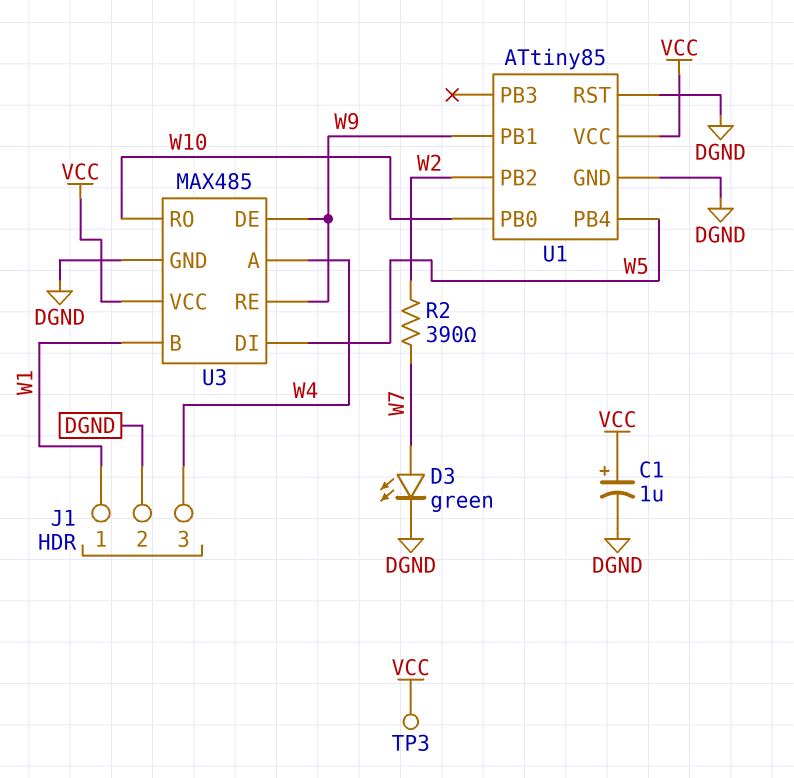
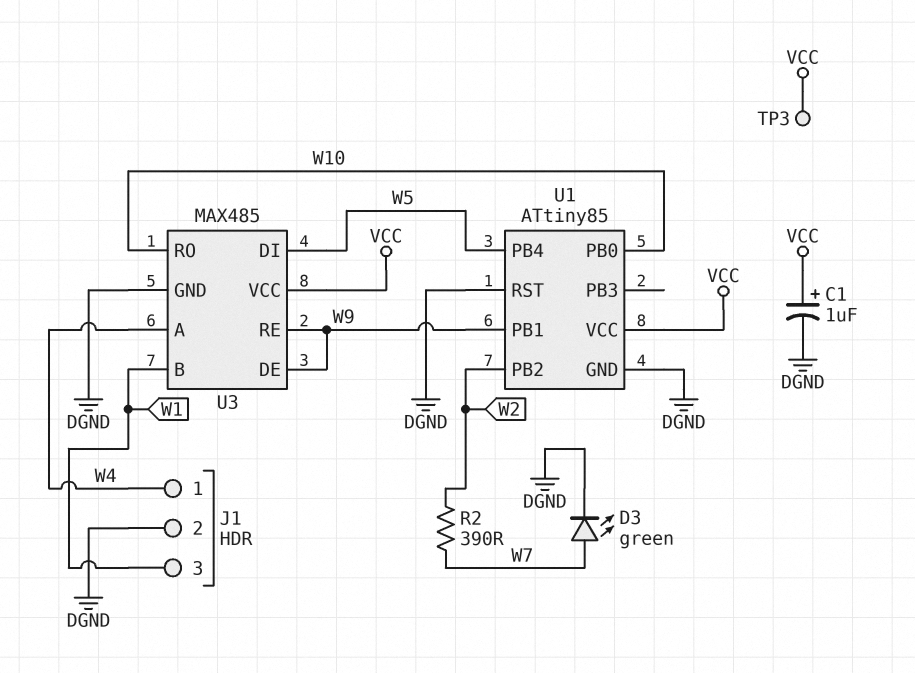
J1 pin 1: W1 -> W4
J1 pin 3: W4 -> W1

